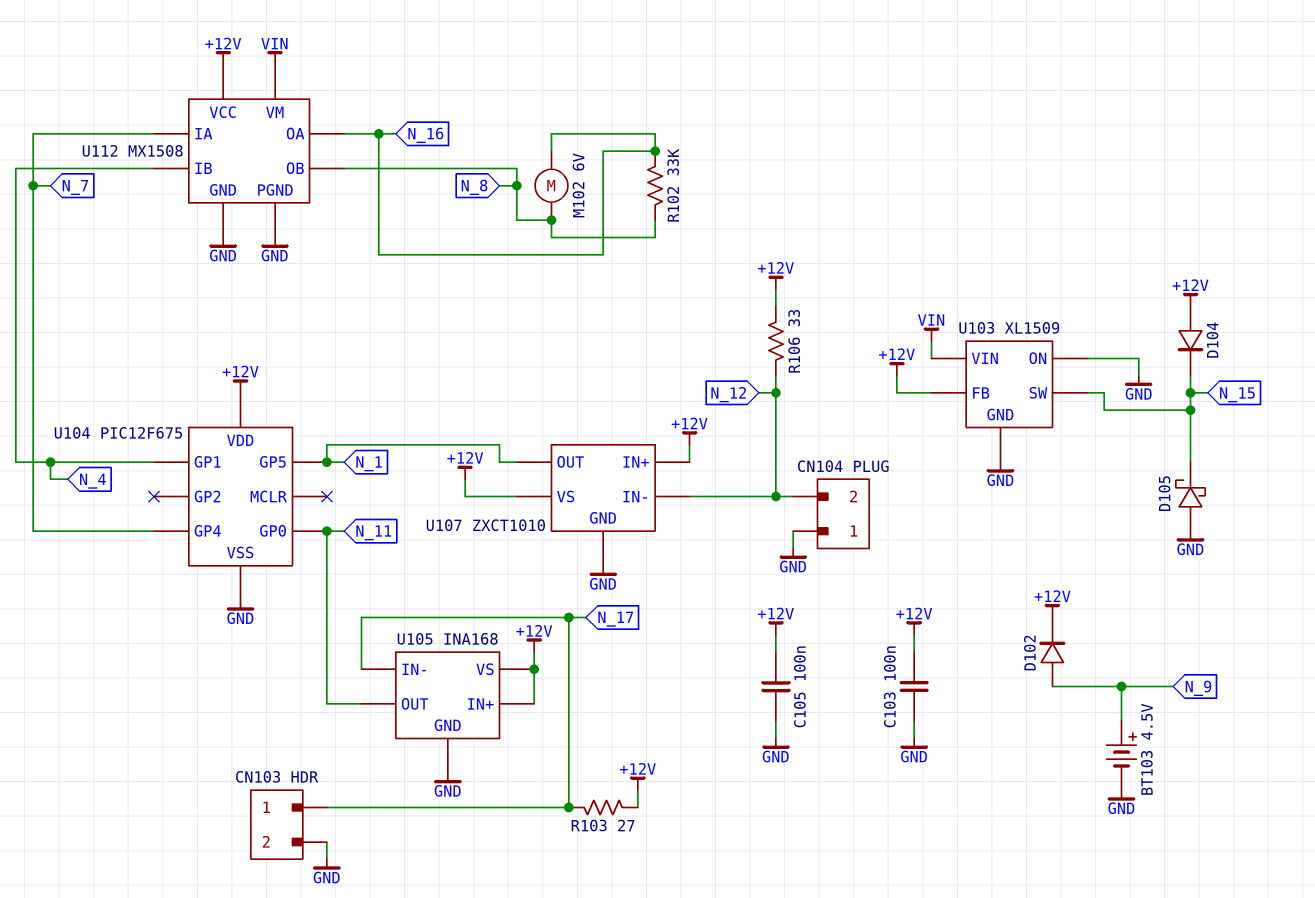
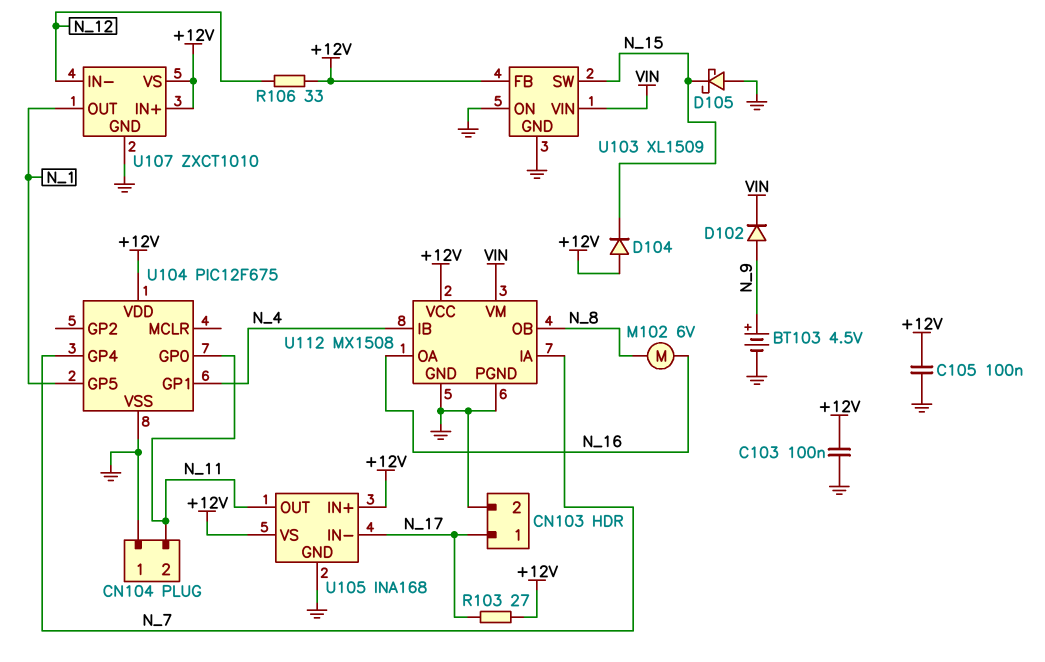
CN104 pin 2: N_12 -> N_11
D102: diode (A N_9, K +12V) -> diode (A N_9, K VIN)
R102: 33k (N_8, N_16) -> none

